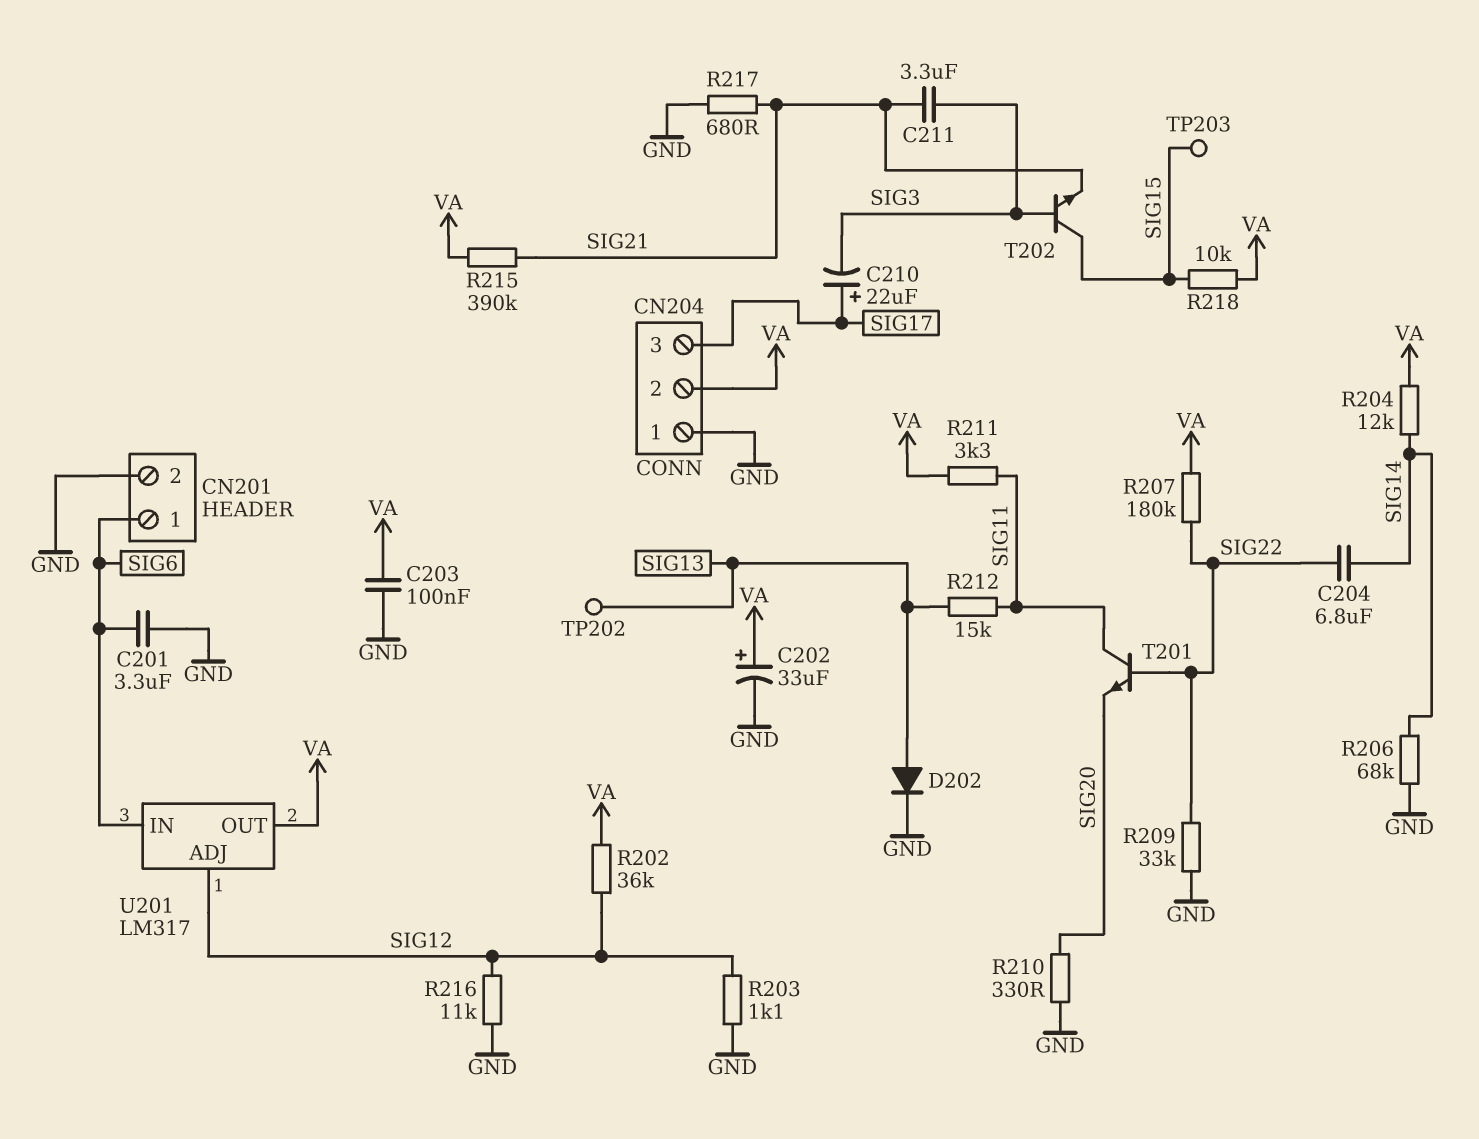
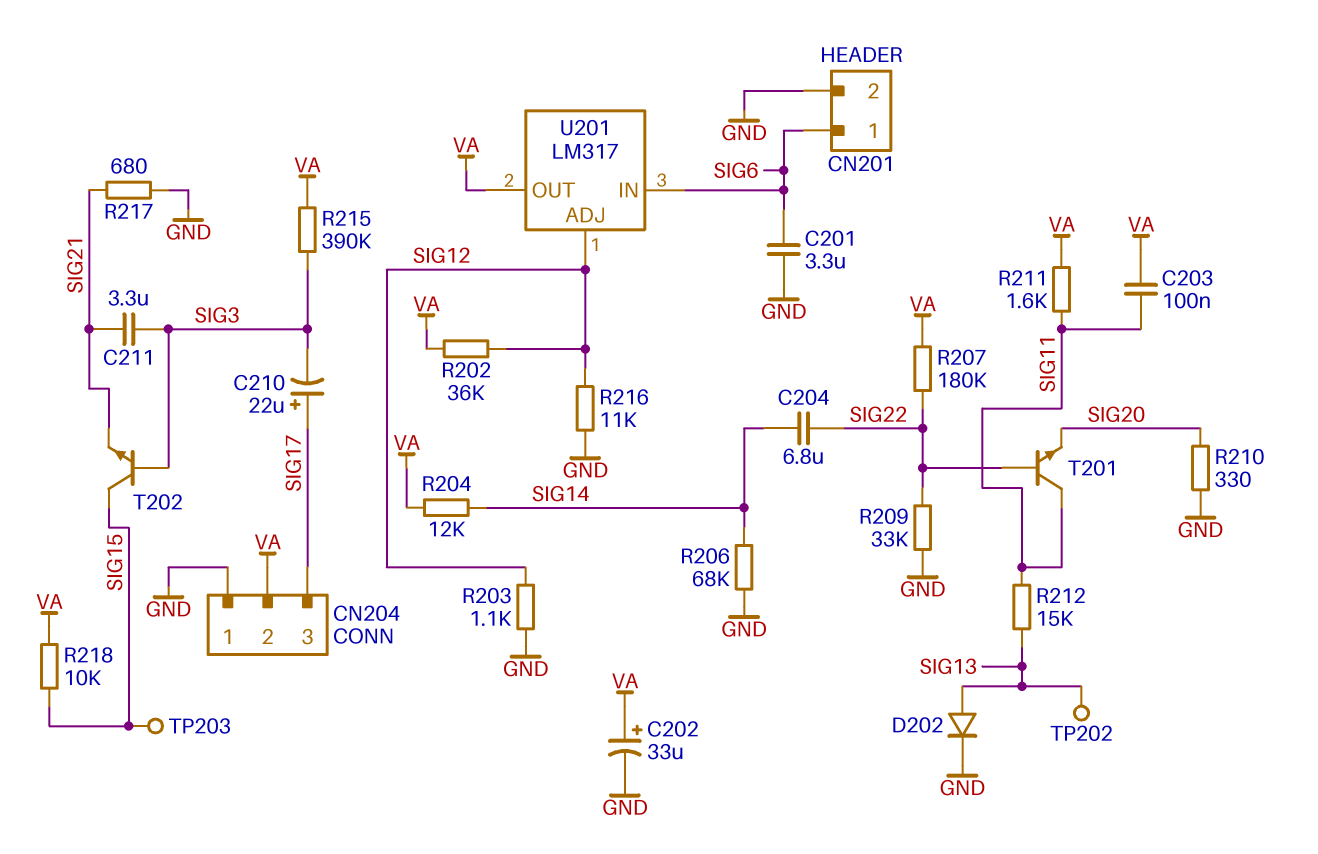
C203: 100nF (GND, VA) -> 100nF (SIG11, VA)
R211: 3.3k (SIG11, VA) -> 1.6k (SIG11, VA)
R215: 390k (SIG21, VA) -> 390k (SIG3, VA)

